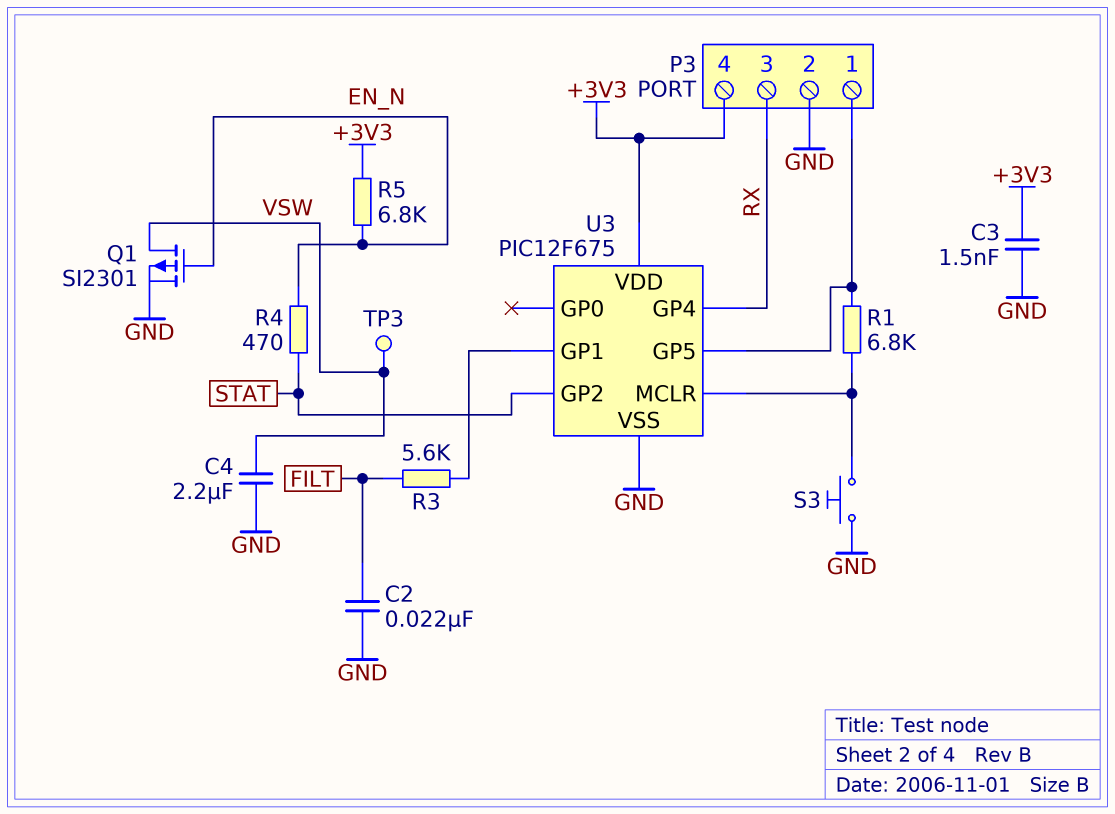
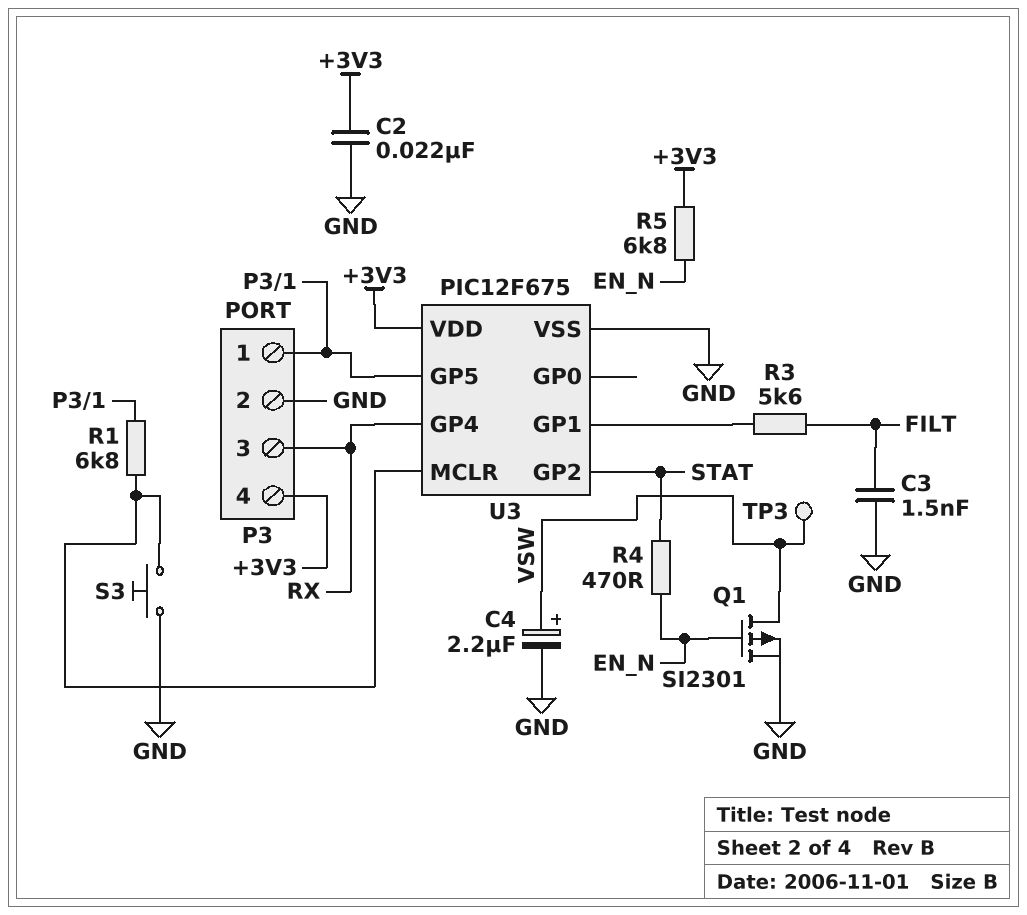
C2: 22nF (FILT, GND) -> 22nF (+3V3, GND)
C3: 1.5nF (+3V3, GND) -> 1.5nF (FILT, GND)
C4: 2.2uF (GND, VSW) -> 2.2uF (plus VSW, minus GND)

